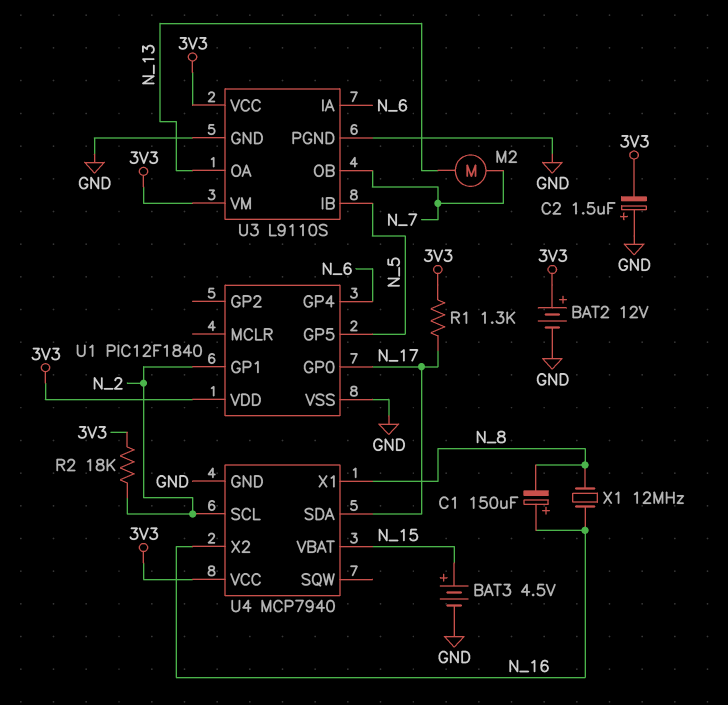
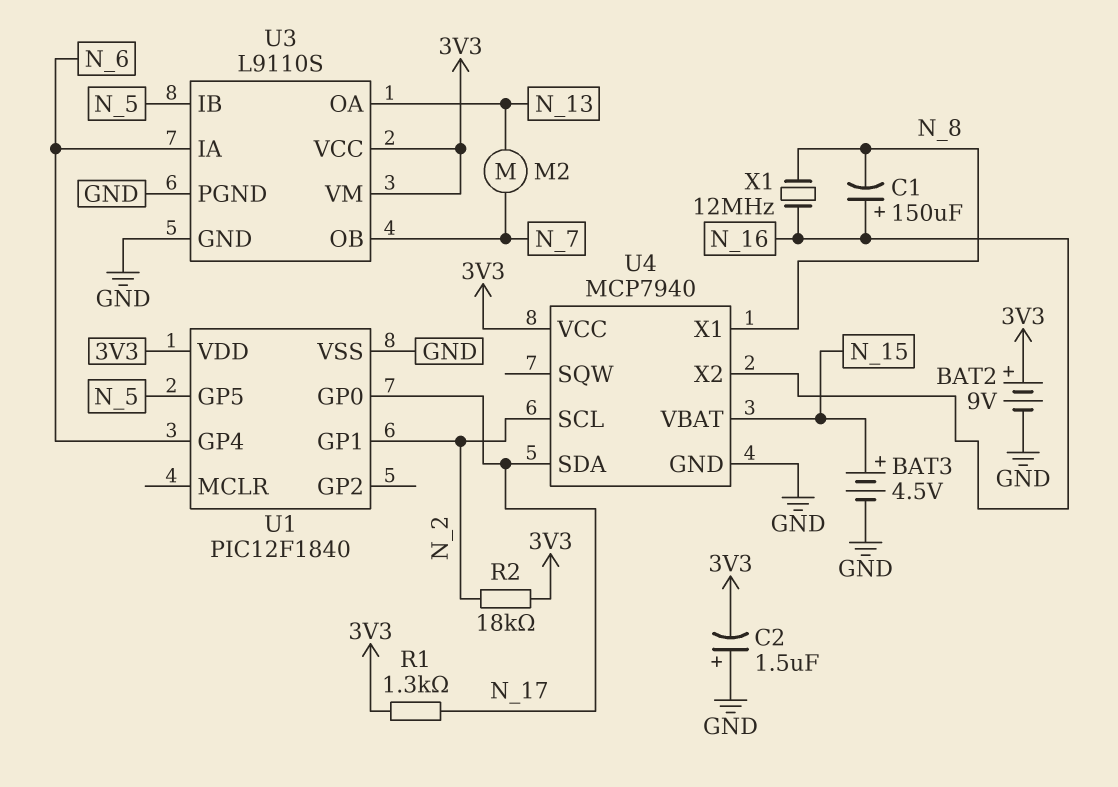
BAT2: 12V (plus 3V3, minus GND) -> 9V (plus 3V3, minus GND)

